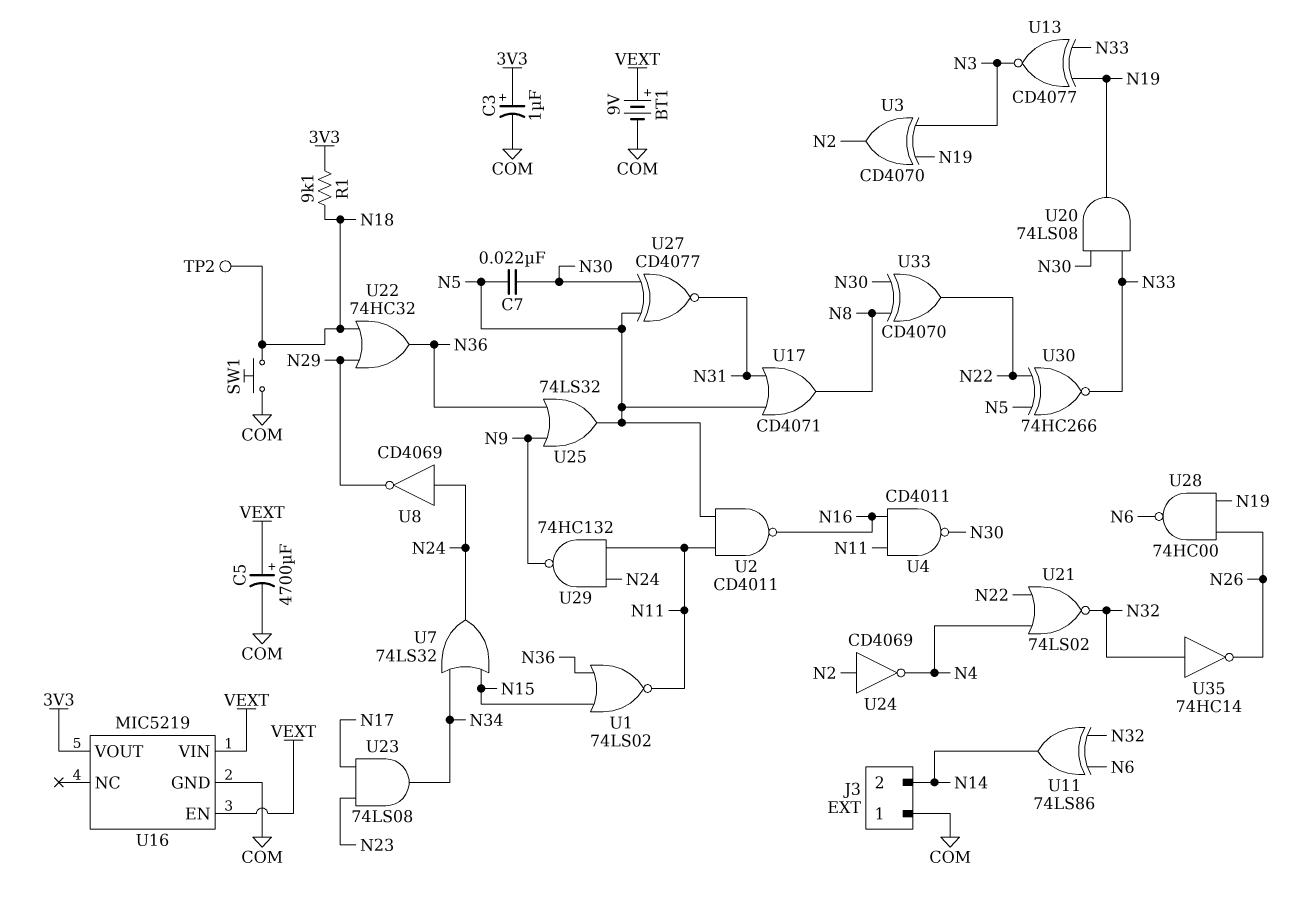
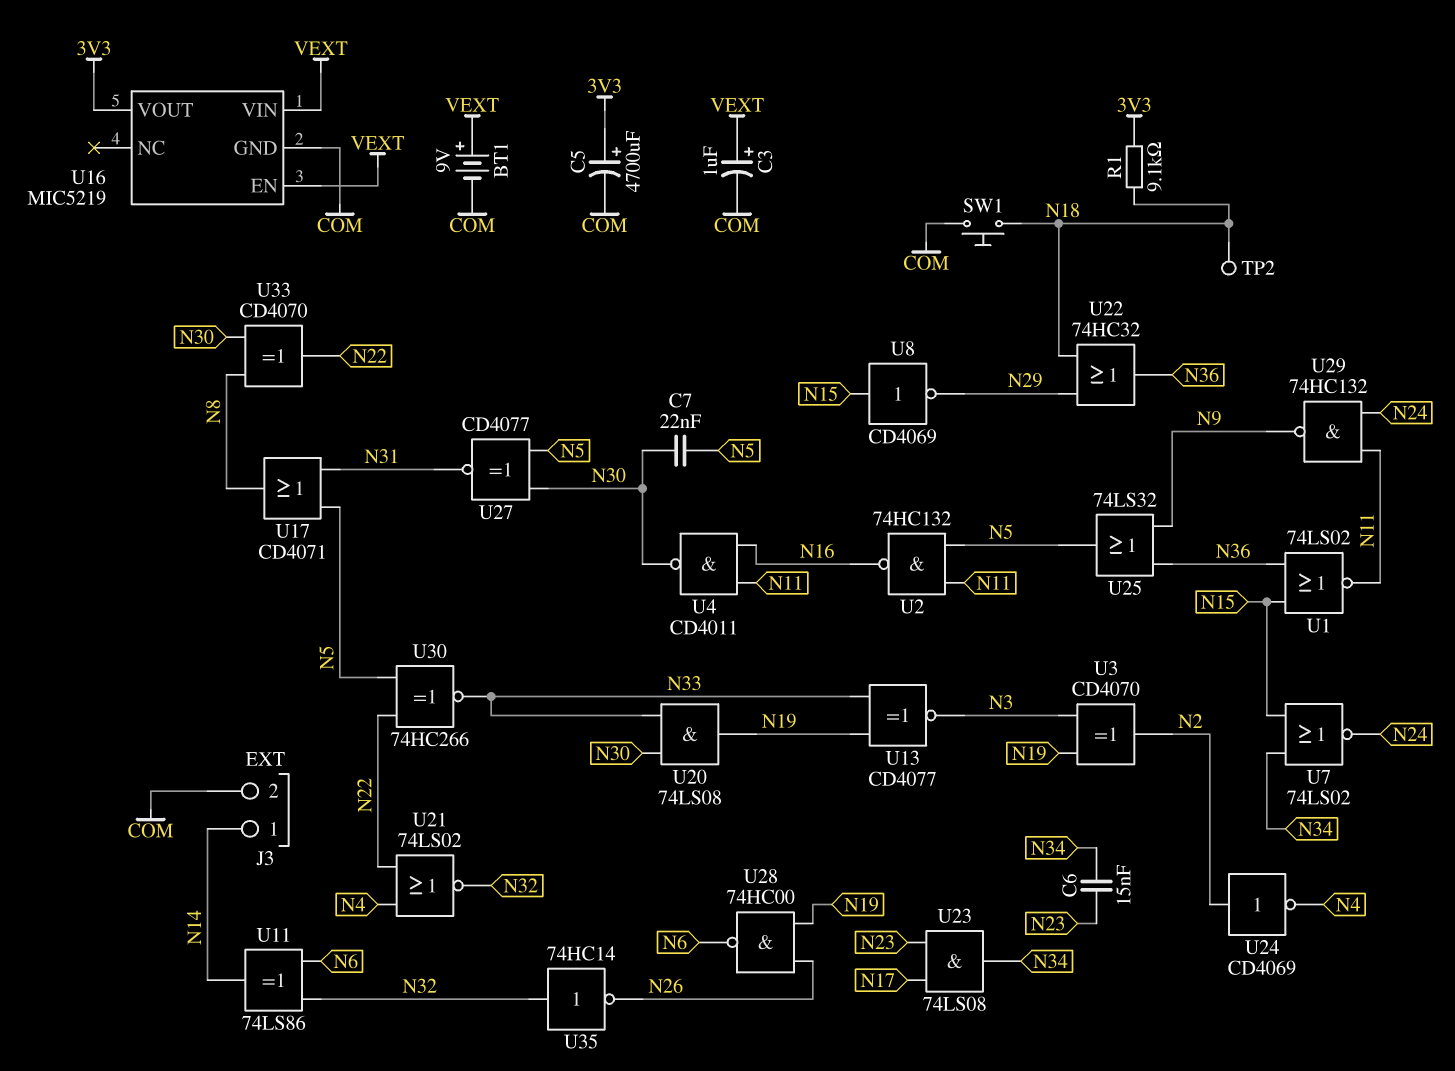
C3: 1uF (plus 3V3, minus COM) -> 1uF (plus VEXT, minus COM)
C5: 4700uF (plus VEXT, minus COM) -> 4700uF (plus 3V3, minus COM)
C6: none -> 15nF (N23, N34)
J3 pin 1: COM -> N14
J3 pin 2: N14 -> COM
U2: NAND CD4011 (in N5, in N11, out N16) -> NAND 74HC132 (in N5, in N11, out N16)
U7: OR 74LS32 (in N15, in N34, out N24) -> NOR 74LS02 (in N15, in N34, out N24)
U8: NOT CD4069 (in N24, out N29) -> NOT CD4069 (in N15, out N29)

